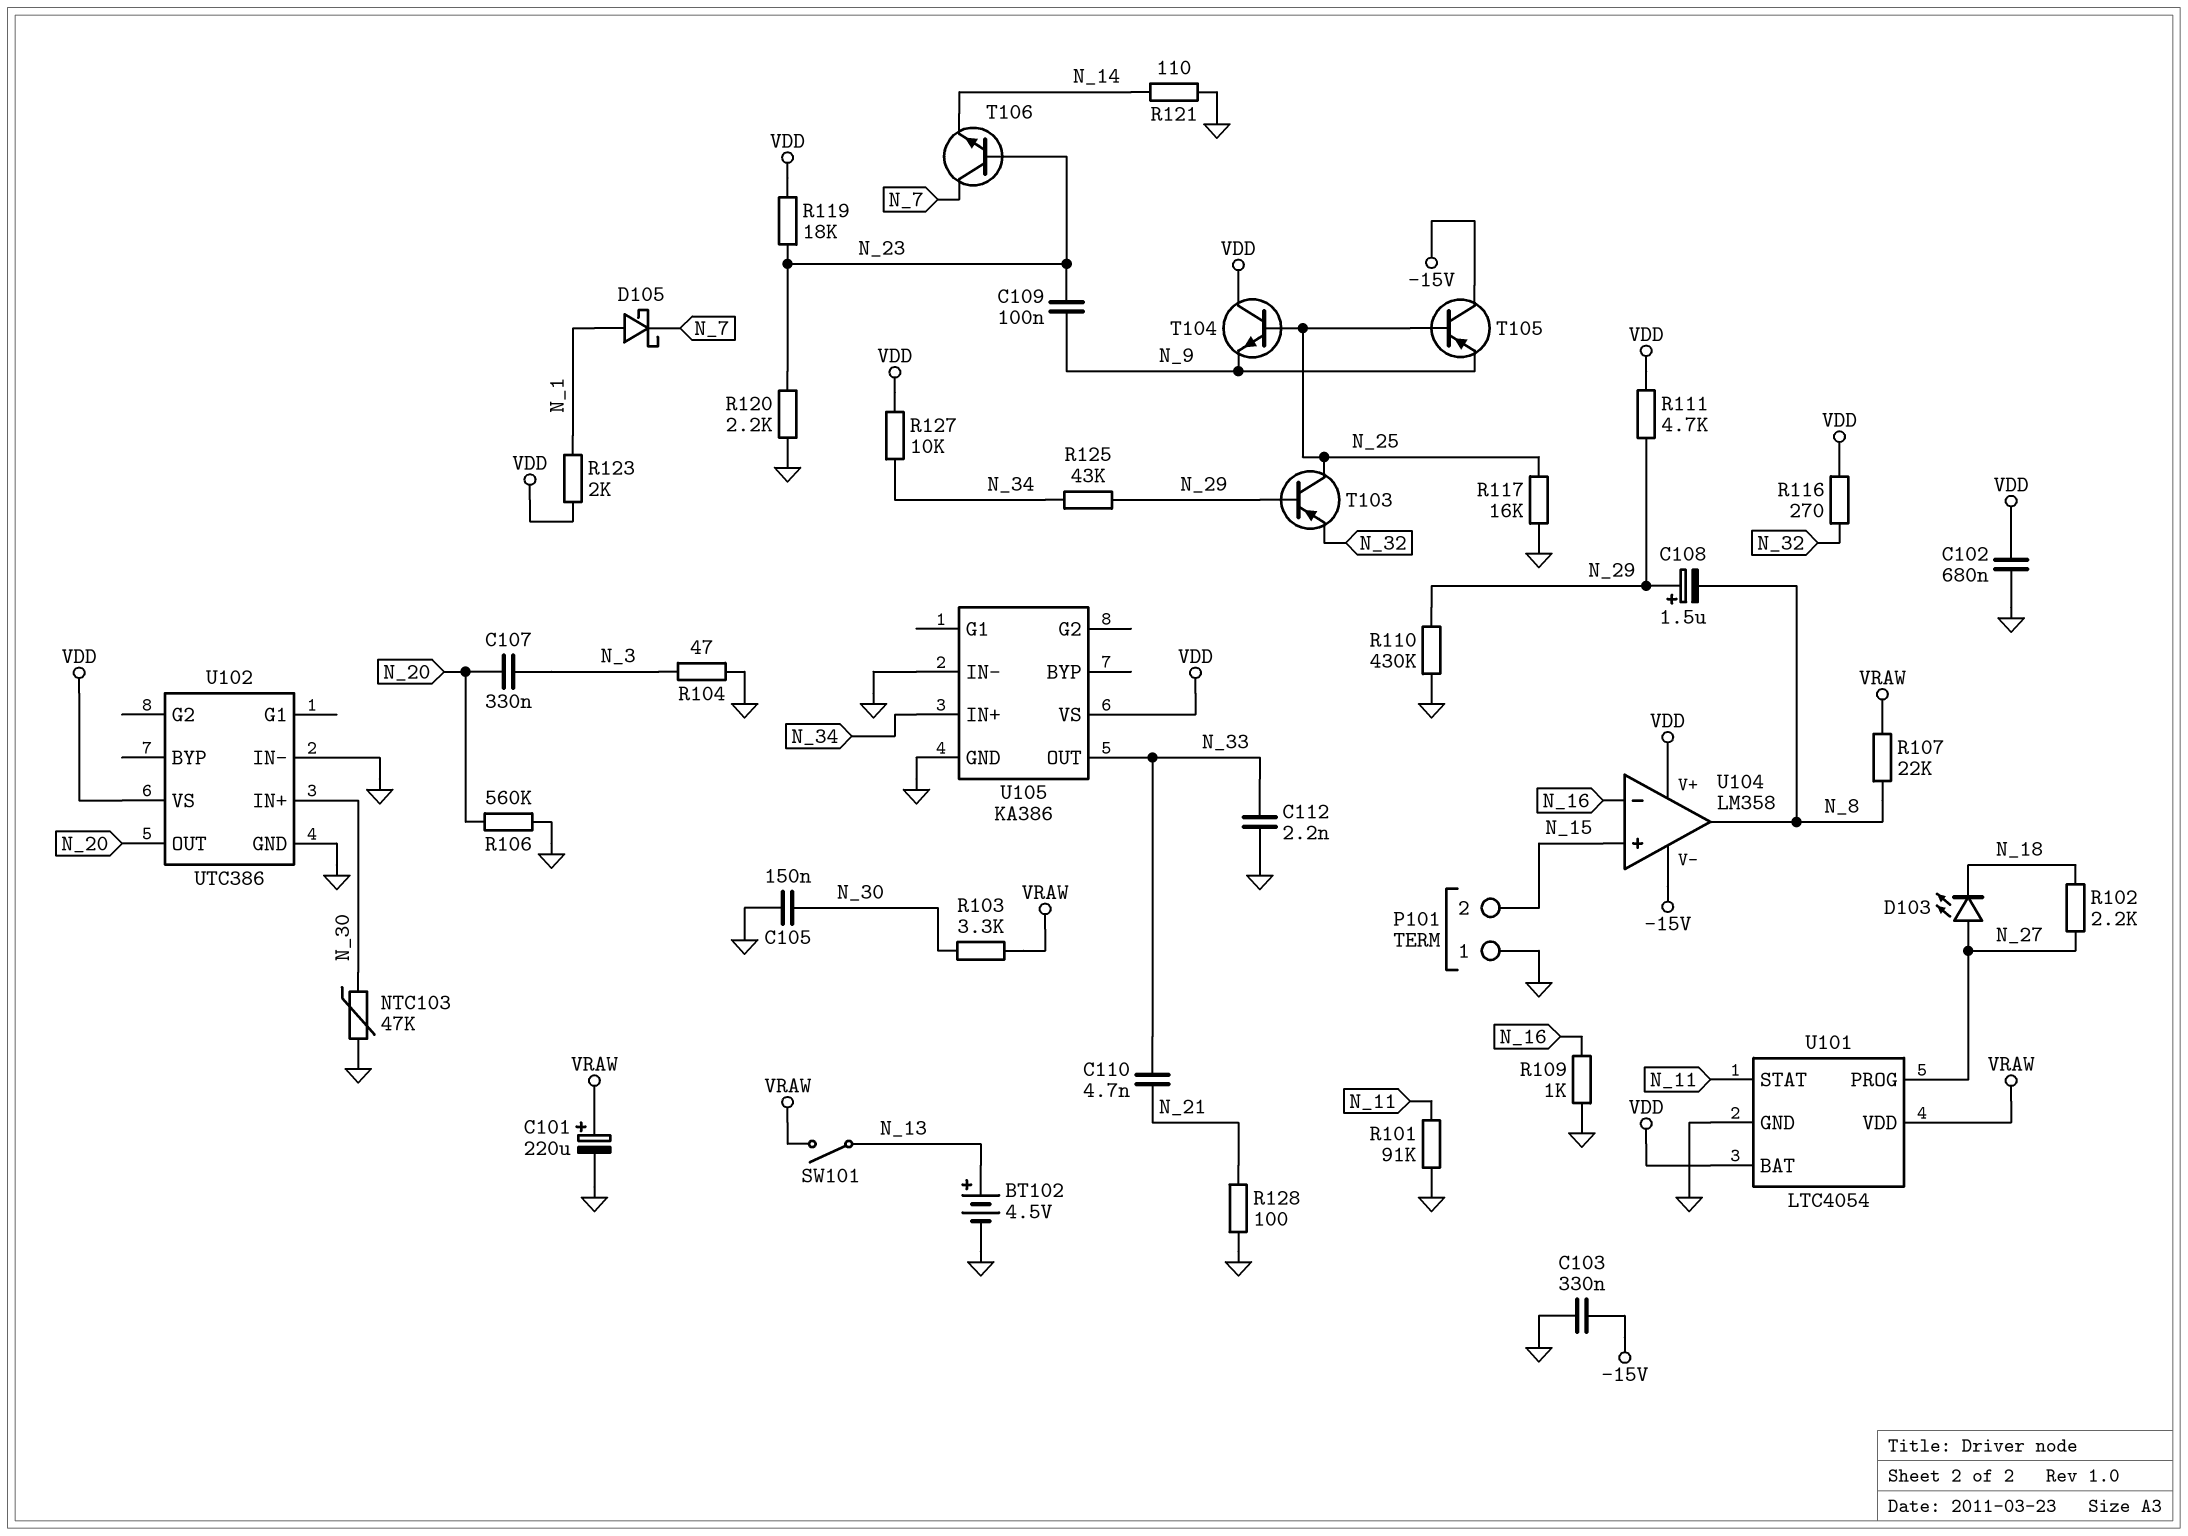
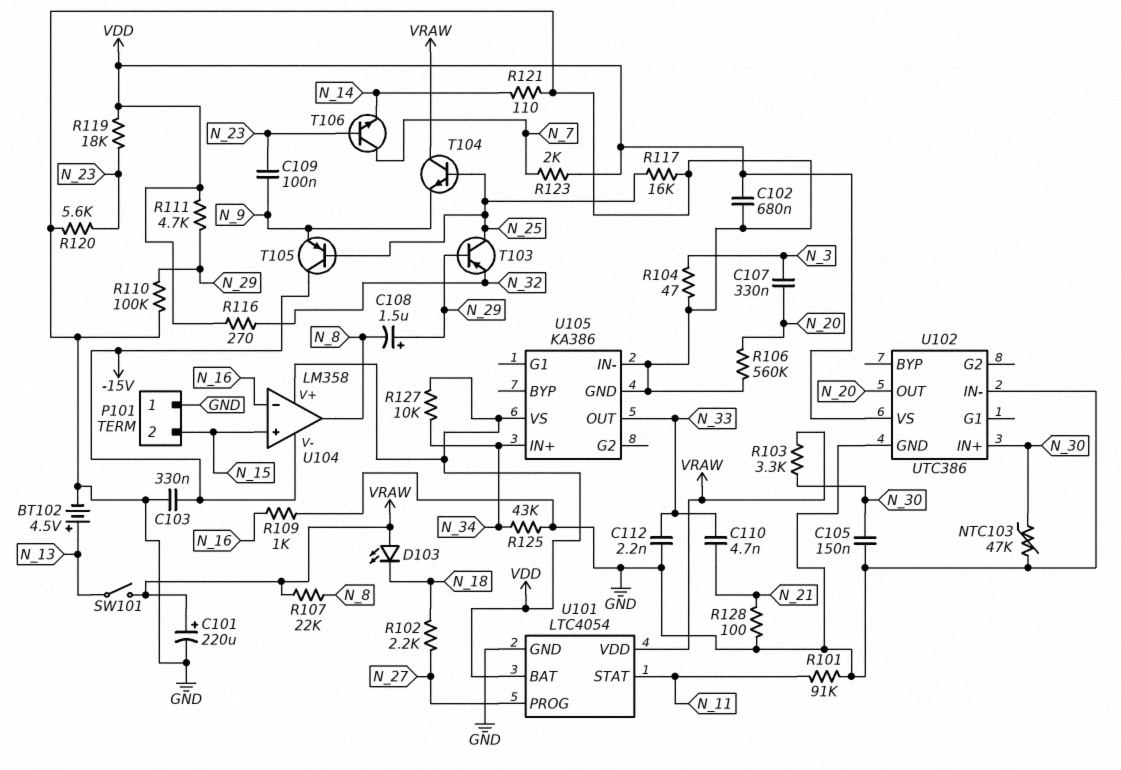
D103: LED (A N_27, K N_18) -> LED (A VRAW, K N_18)
D105: schottky (A N_1, K N_7) -> none
R110: 430k (GND, N_29) -> 100k (GND, N_29)
R120: 2.2k (GND, N_23) -> 5.6k (GND, N_23)
R123: 2k (N_1, VDD) -> 2k (N_7, VDD)
R125: 43k (N_29, N_34) -> 43k (GND, N_34)
T104: NPN (B N_25, C VDD, E N_9) -> NPN (B N_25, C VRAW, E N_9)

